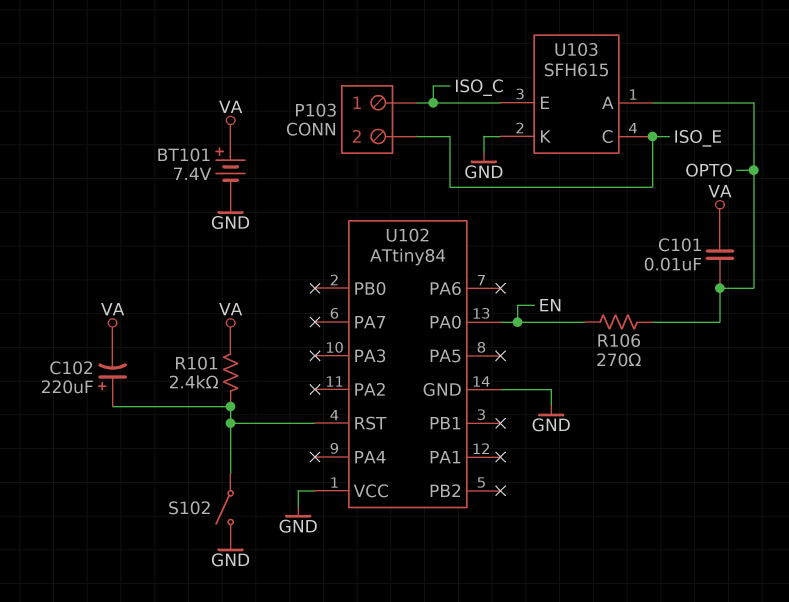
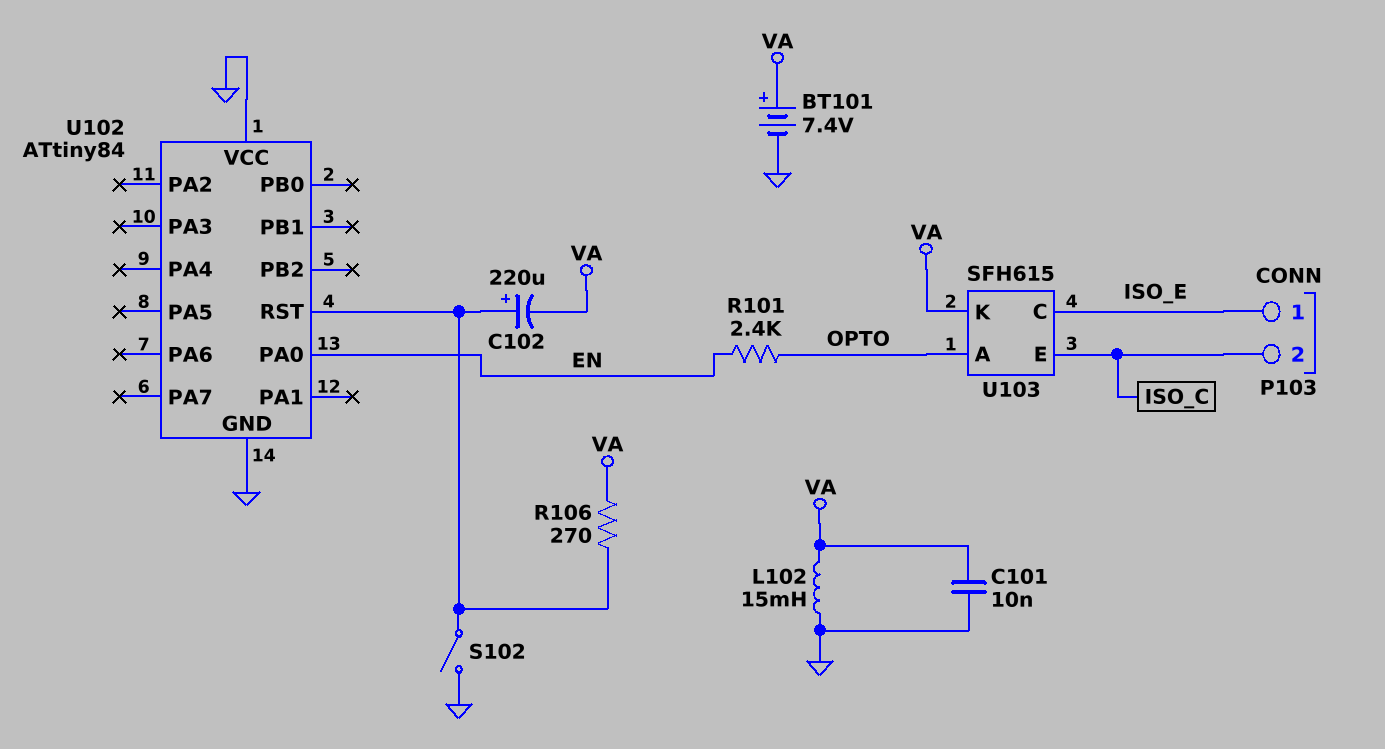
C101: 10nF (OPTO, VA) -> 10nF (GND, VA)
L102: none -> 15mH (GND, VA)
P103 pin 1: ISO_C -> ISO_E
P103 pin 2: ISO_E -> ISO_C
R101: 2.4k (U102/RST, VA) -> 2.4k (EN, OPTO)
R106: 270 (EN, OPTO) -> 270 (U102/RST, VA)
U103 pin K: GND -> VA

